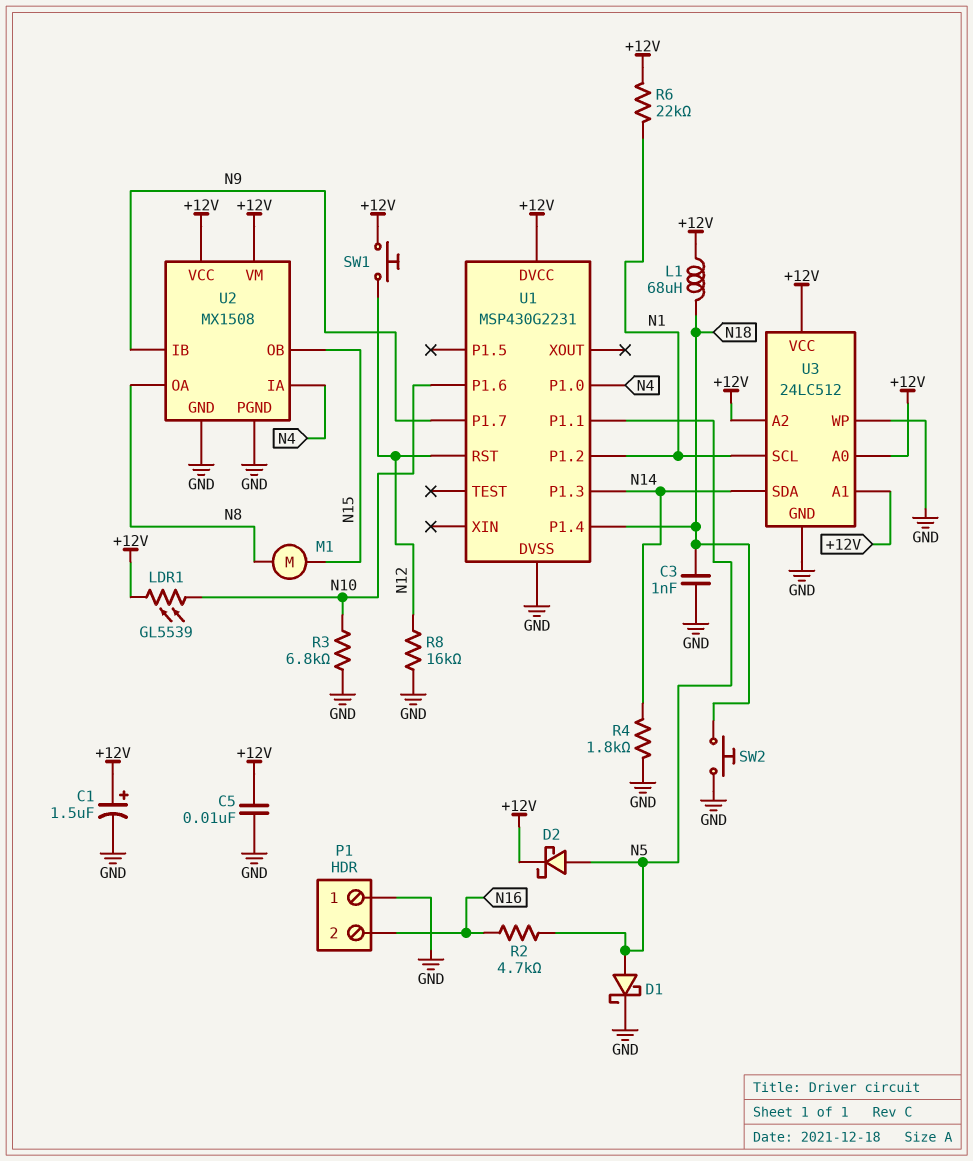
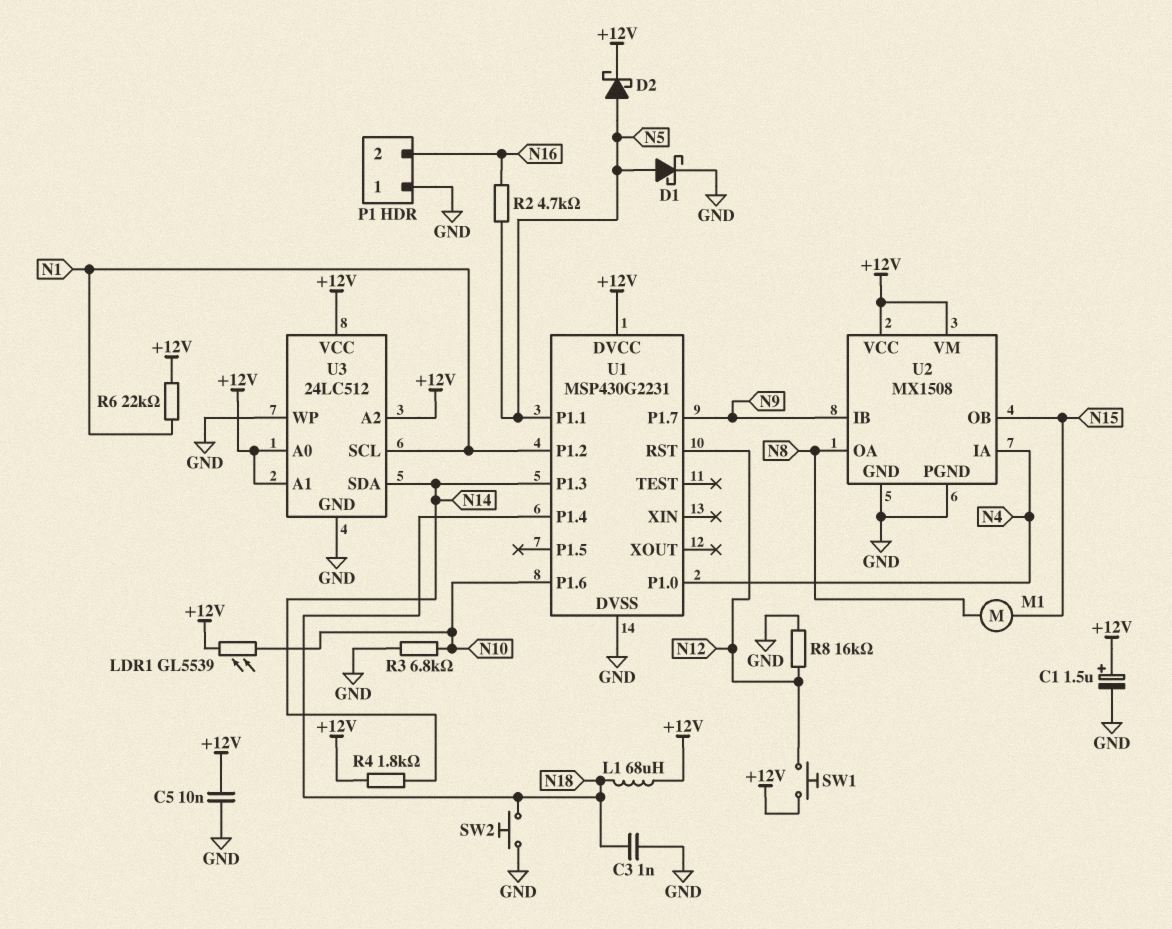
R4: 1.8k (GND, N14) -> 1.8k (+12V, N14)

